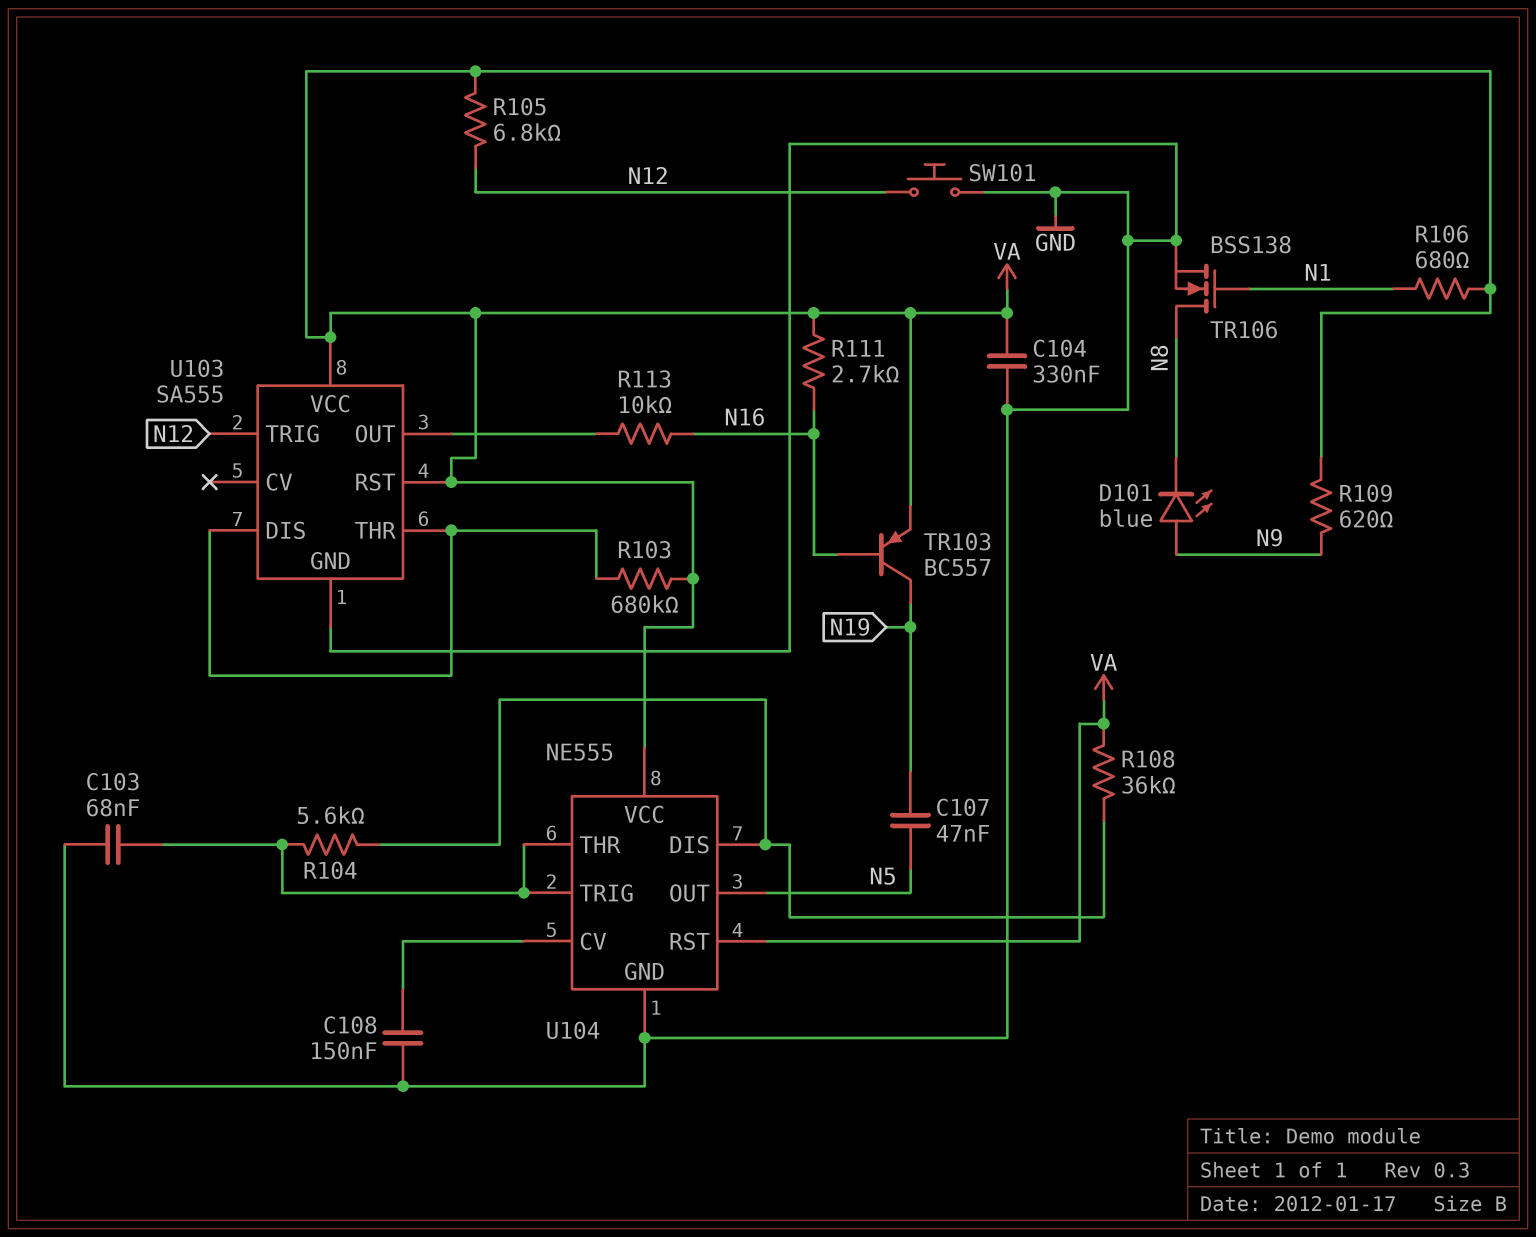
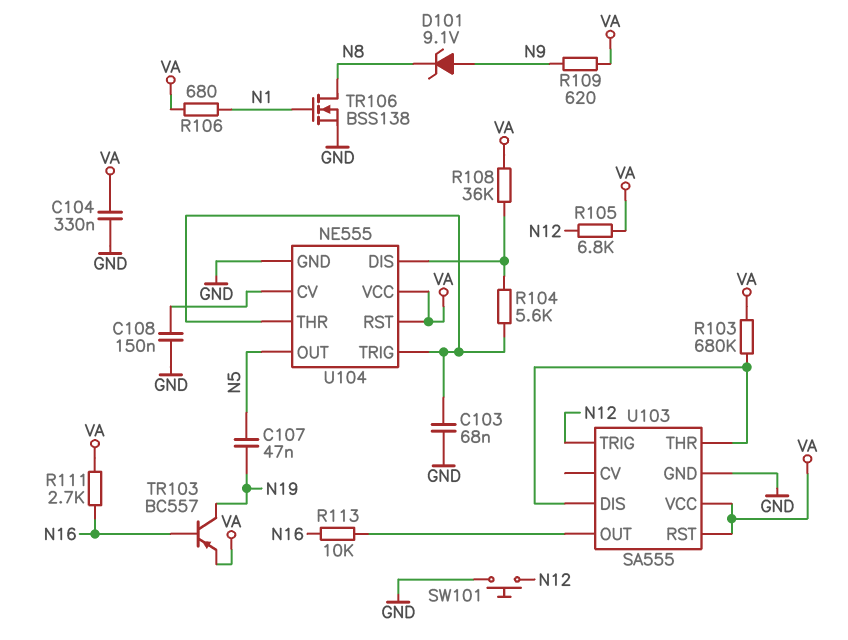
D101: LED blue (A N9, K N8) -> zener 9.1V (A N9, K N8)

